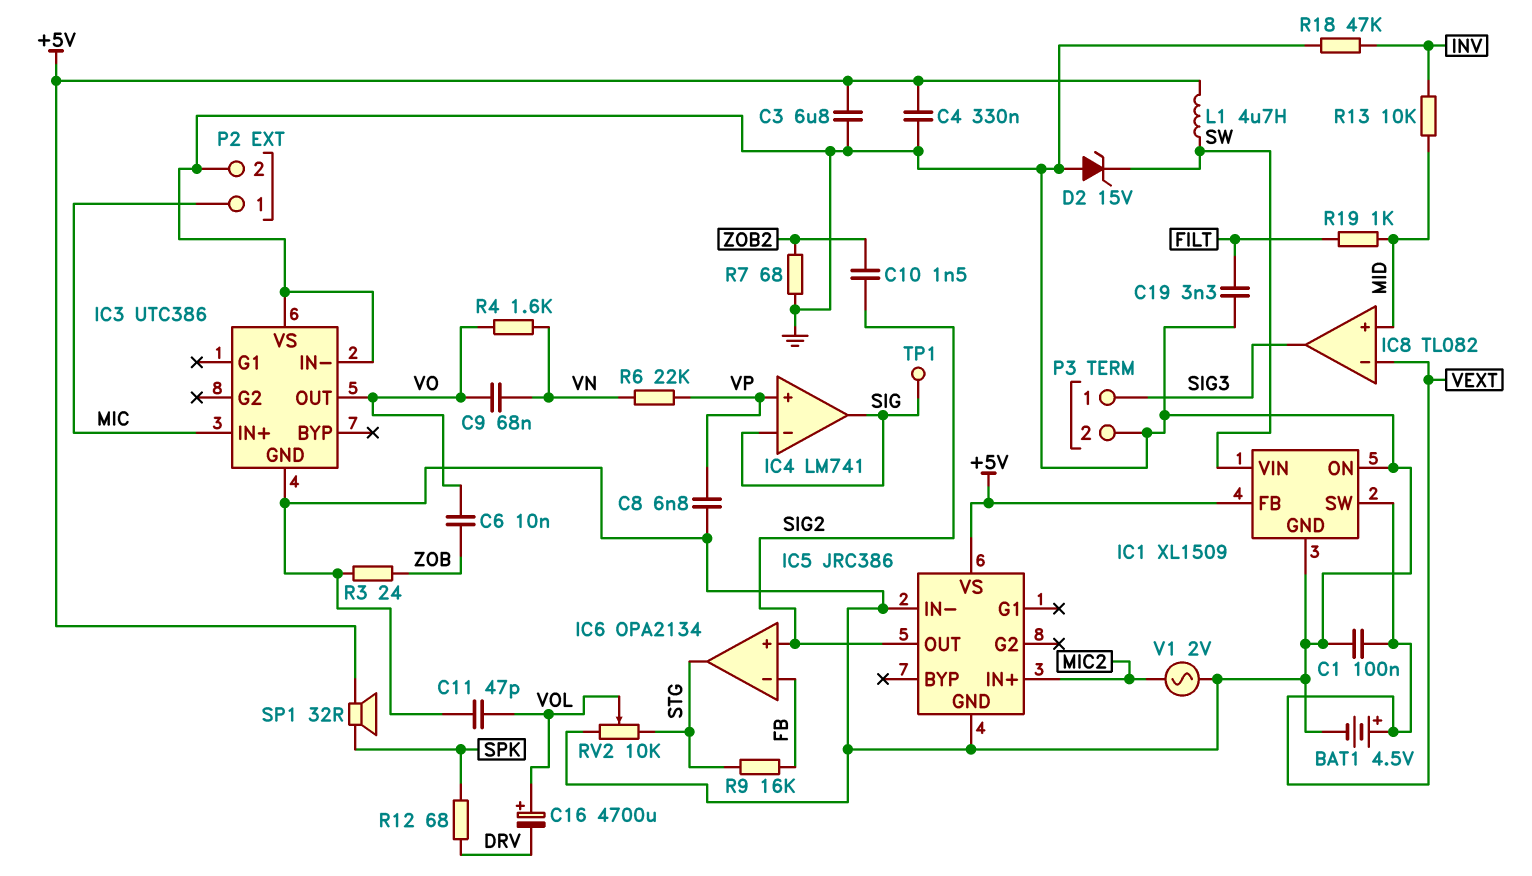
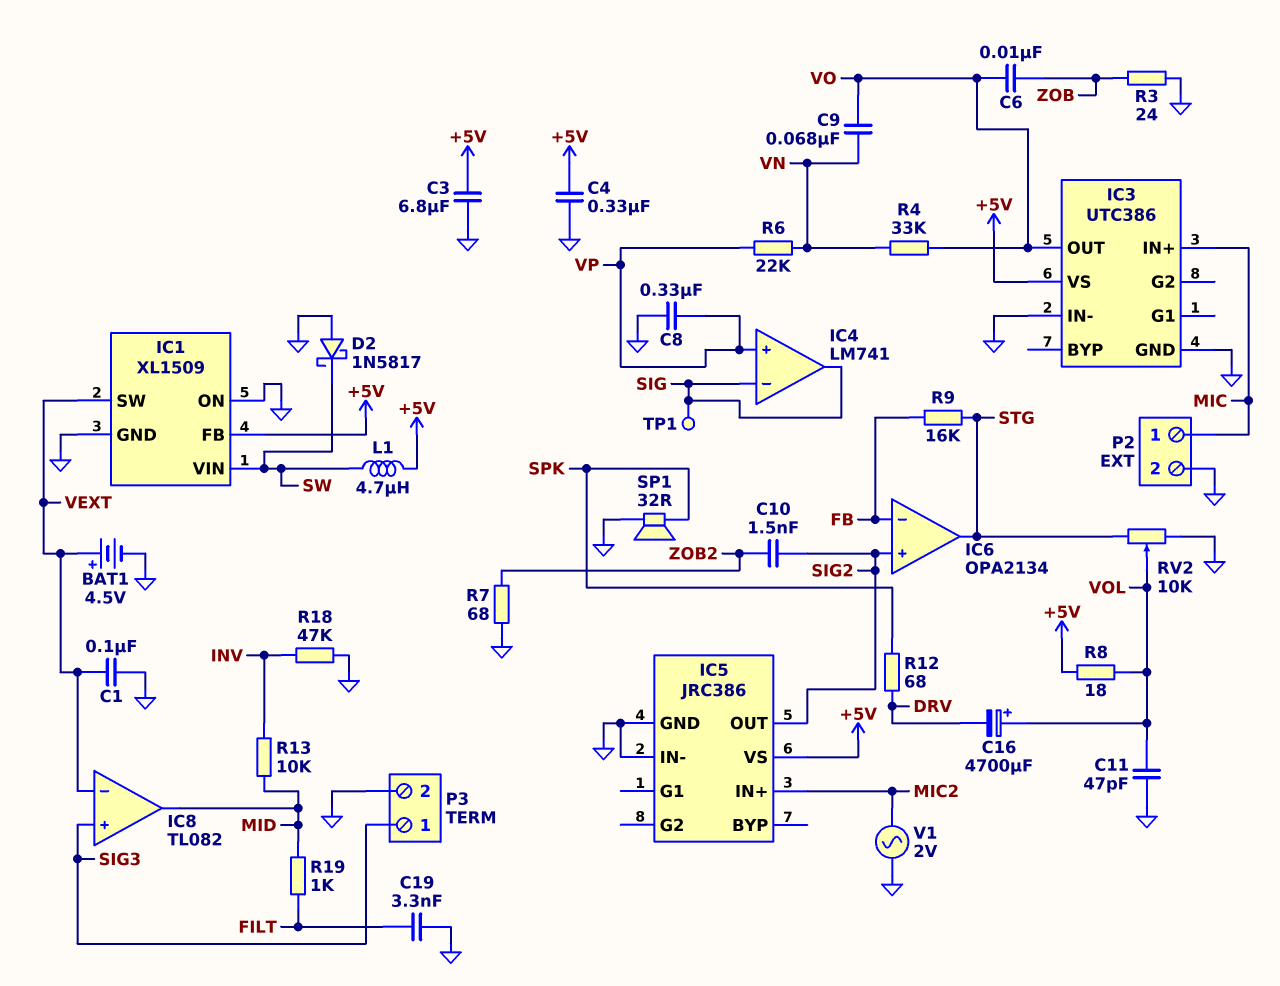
C8: 6.8nF (GND, VP) -> 330nF (GND, VP)
D2: zener 15V (A GND, K SW) -> schottky 1N5817 (A GND, K SW)
IC3 pin VS: GND -> +5V
IC8 pin in+: MID -> SIG3
IC8 pin out: SIG3 -> MID
R4: 1.6k (VN, VO) -> 33k (VN, VO)
R8: none -> 18 (+5V, VOL)
SP1: speaker 32R (+5V, SPK) -> speaker 32R (GND, SPK)

